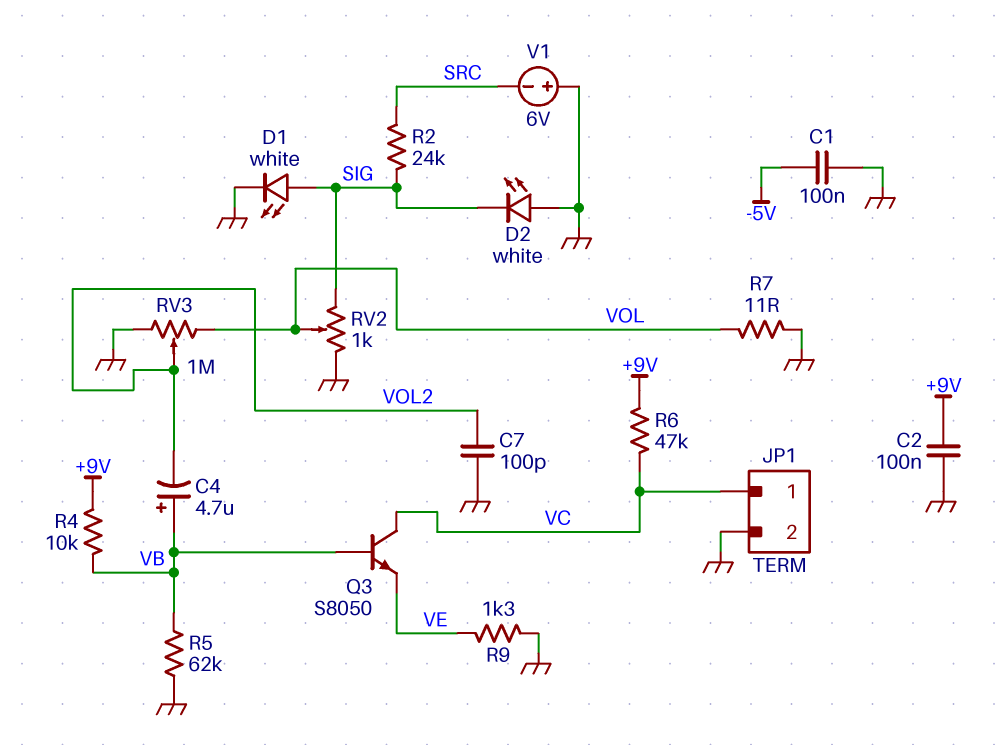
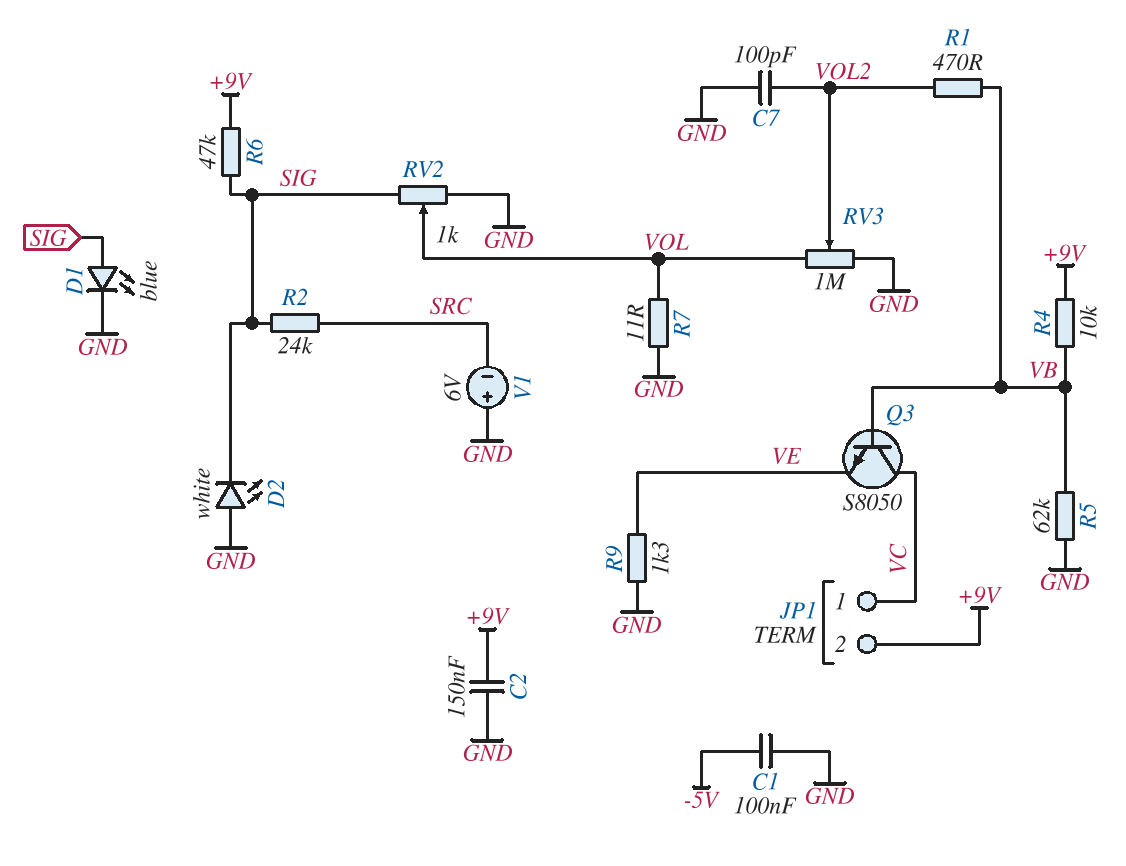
C2: 100nF (+9V, GND) -> 150nF (+9V, GND)
C4: 4.7uF (plus VB, minus VOL2) -> none
D1: LED white (A SIG, K GND) -> LED blue (A SIG, K GND)
JP1 pin 2: GND -> +9V
R1: none -> 470 (VB, VOL2)
R6: 47k (+9V, VC) -> 47k (+9V, SIG)

